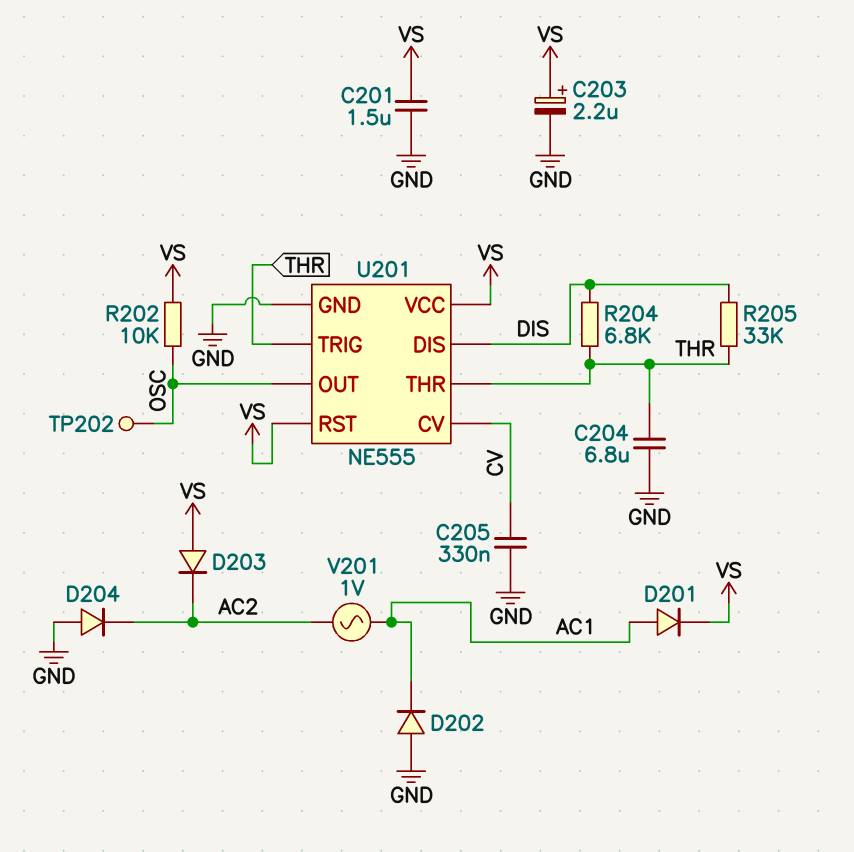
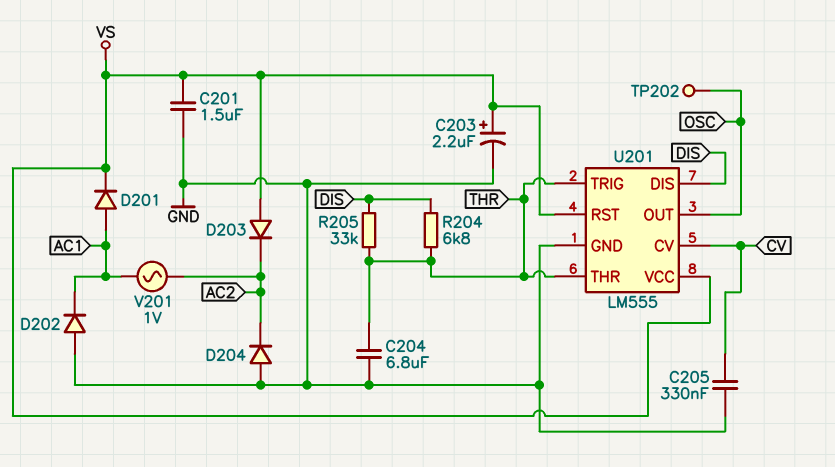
R202: 10k (OSC, VS) -> none
U201: NE555 -> LM555

